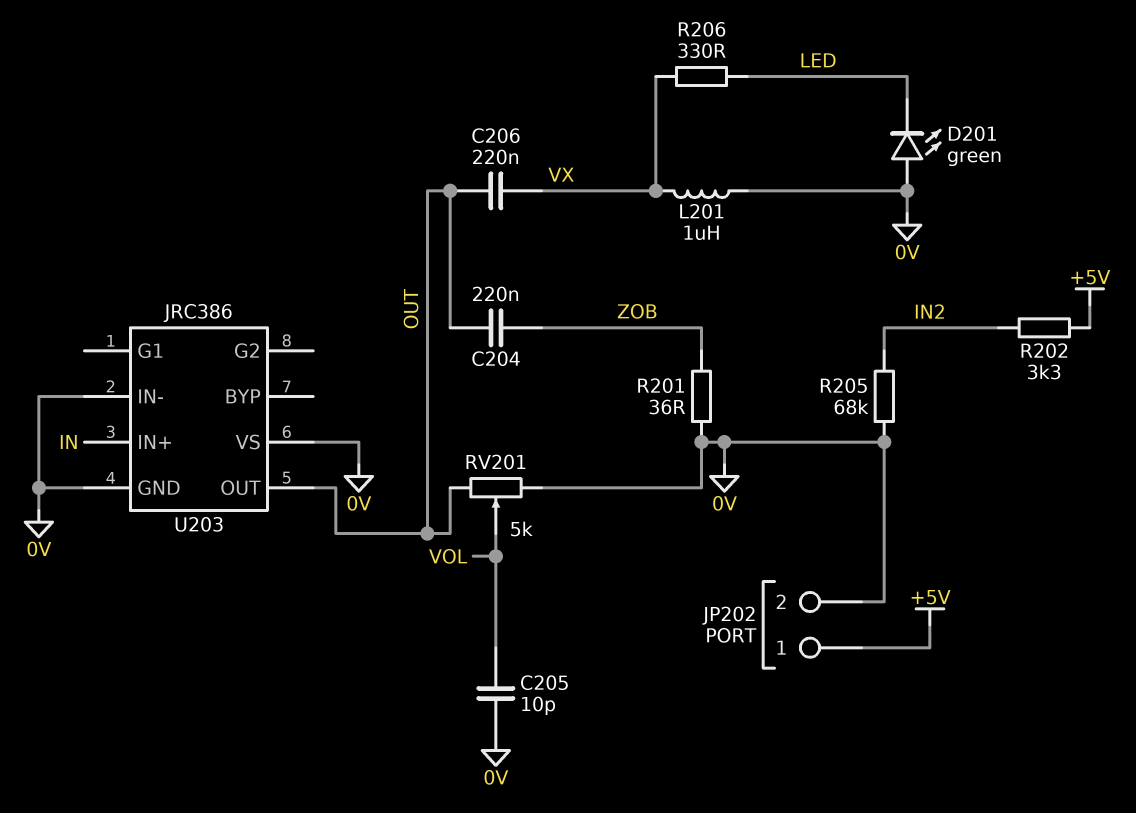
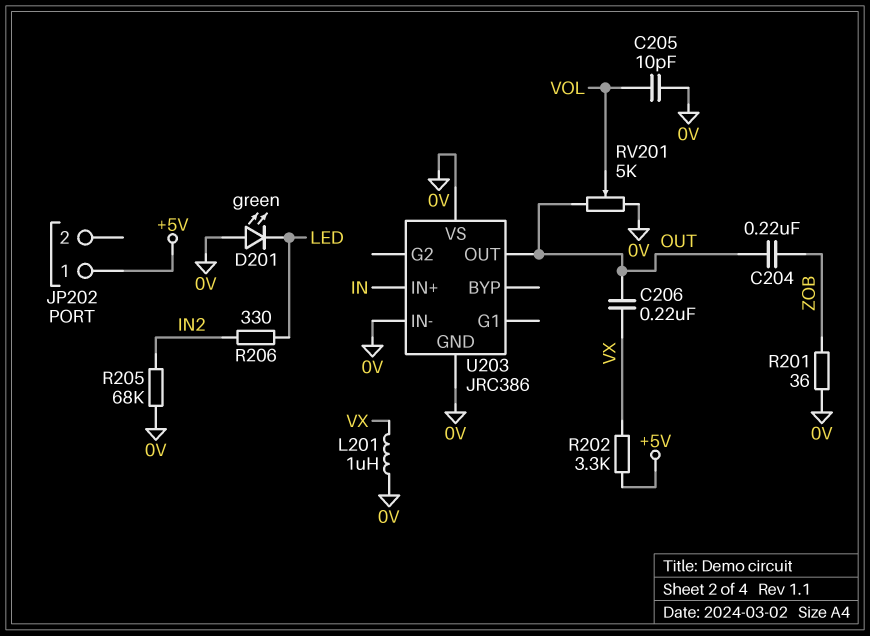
JP202 pin 2: 0V -> none
R202: 3.3k (+5V, IN2) -> 3.3k (+5V, VX)
R206: 330 (LED, VX) -> 330 (IN2, LED)

